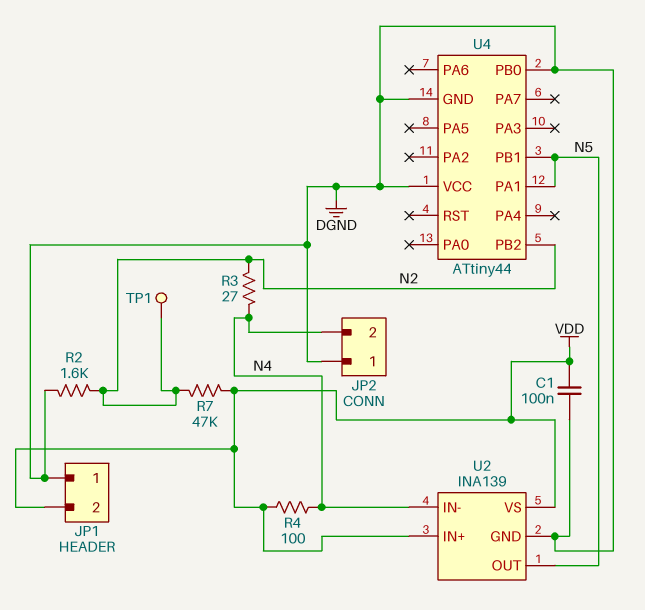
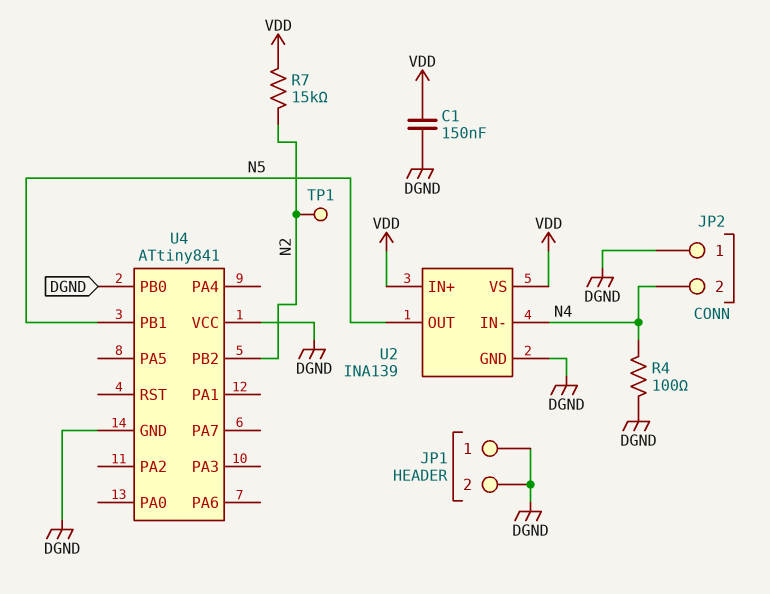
C1: 100nF (DGND, VDD) -> 150nF (DGND, VDD)
JP1 pin 2: VDD -> DGND
R2: 1.6k (DGND, N2) -> none
R3: 27 (N2, N4) -> none
R4: 100 (N4, VDD) -> 100 (DGND, N4)
R7: 47k (N2, VDD) -> 15k (N2, VDD)
U4: ATtiny44 -> ATtiny841
U4 pin PA1: N5 -> none

